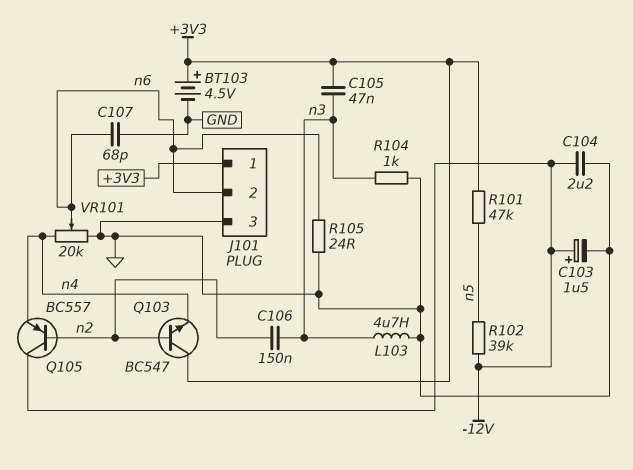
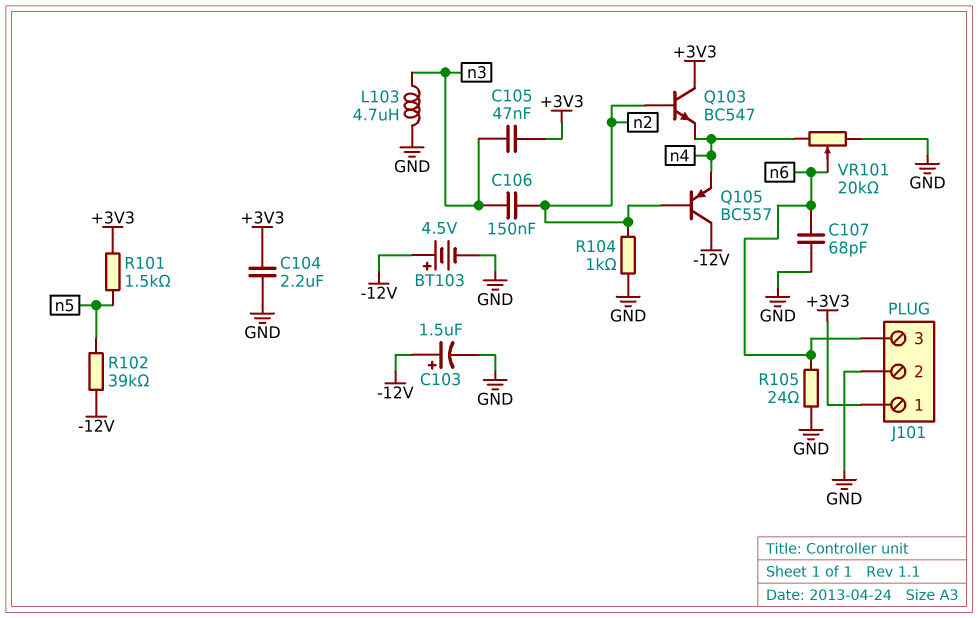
BT103: 4.5V (plus +3V3, minus GND) -> 4.5V (plus -12V, minus GND)
C104: 2.2uF (-12V, GND) -> 2.2uF (+3V3, GND)
J101 pin 2: n6 -> GND
J101 pin 3: GND -> n6
R101: 47k (+3V3, n5) -> 1.5k (+3V3, n5)
R104: 1k (GND, n3) -> 1k (GND, n2)

